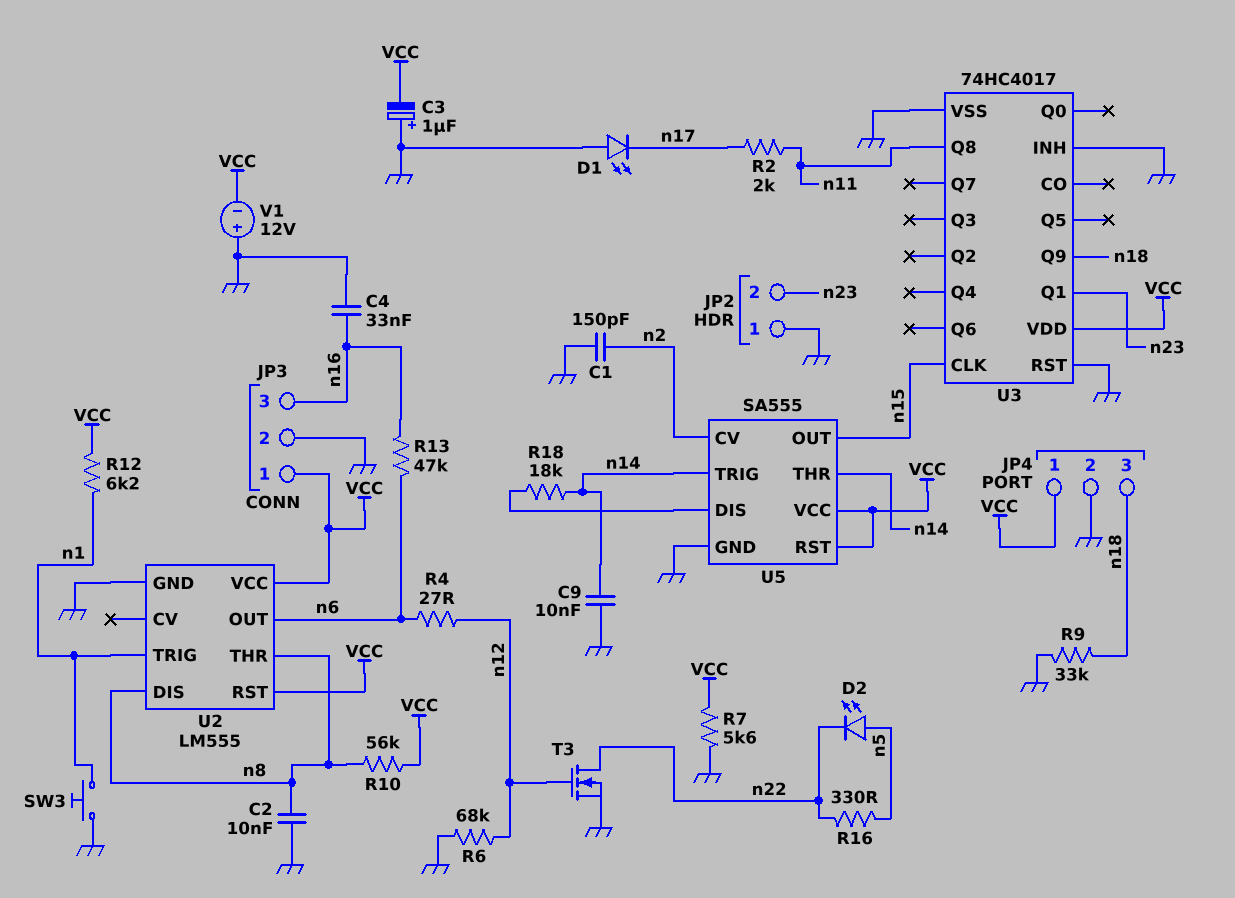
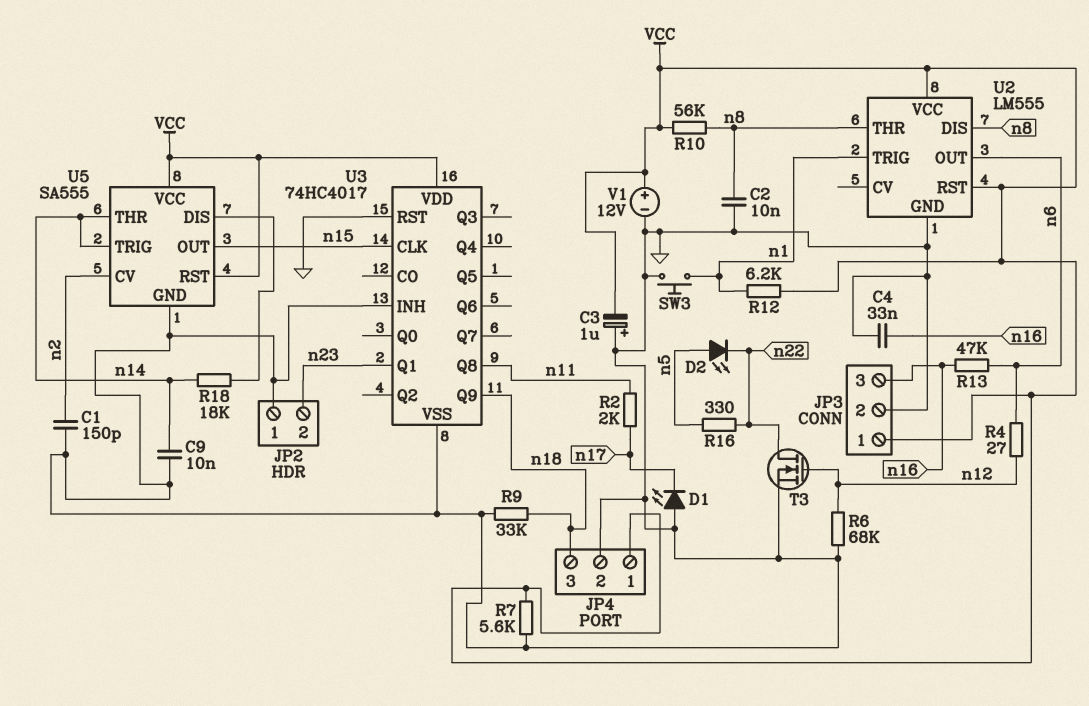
V1: 12V (plus GND, minus VCC) -> 12V (plus VCC, minus GND)

